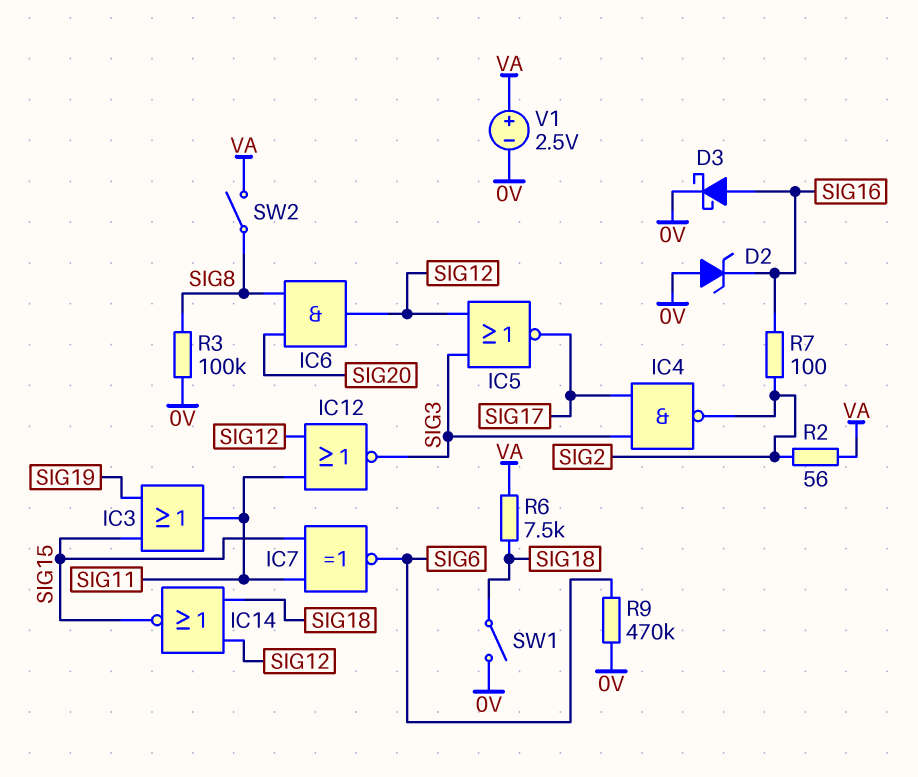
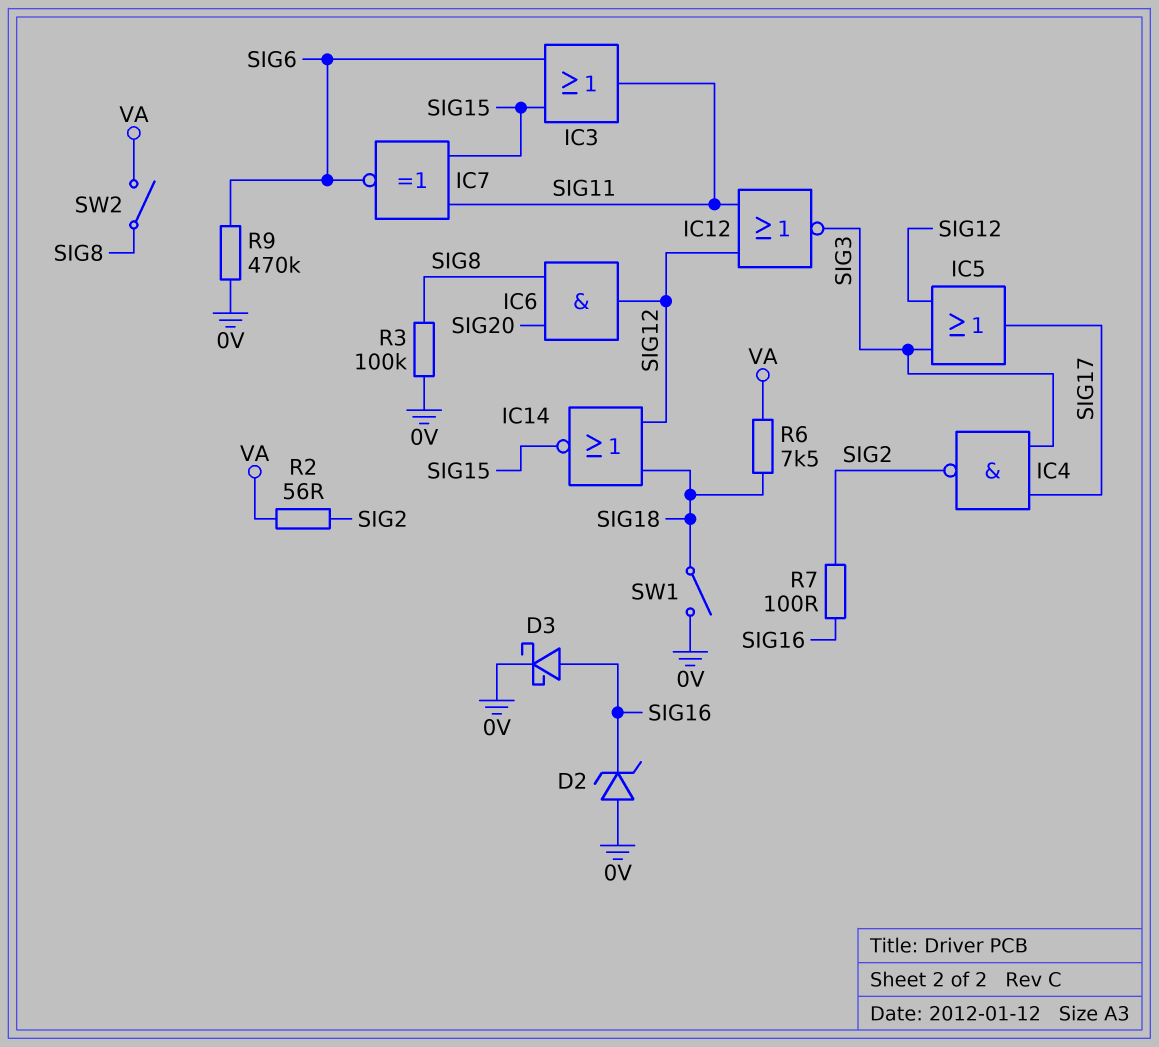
IC3: OR (in SIG15, in SIG19, out SIG11) -> OR (in SIG6, in SIG15, out SIG11)
IC5: NOR (in SIG3, in SIG12, out SIG17) -> OR (in SIG3, in SIG12, out SIG17)
V1: 2.5V (plus VA, minus 0V) -> none

